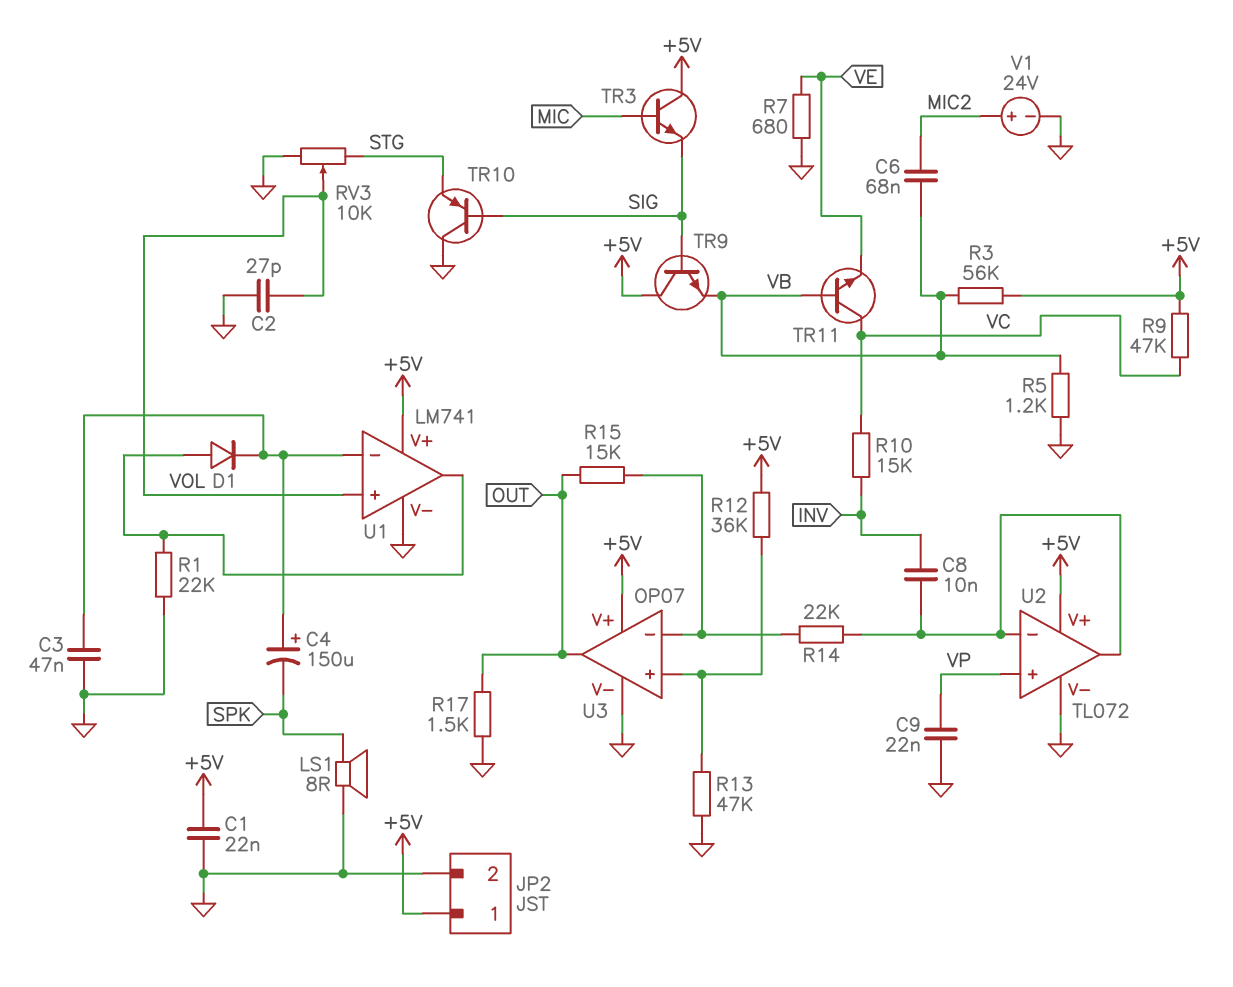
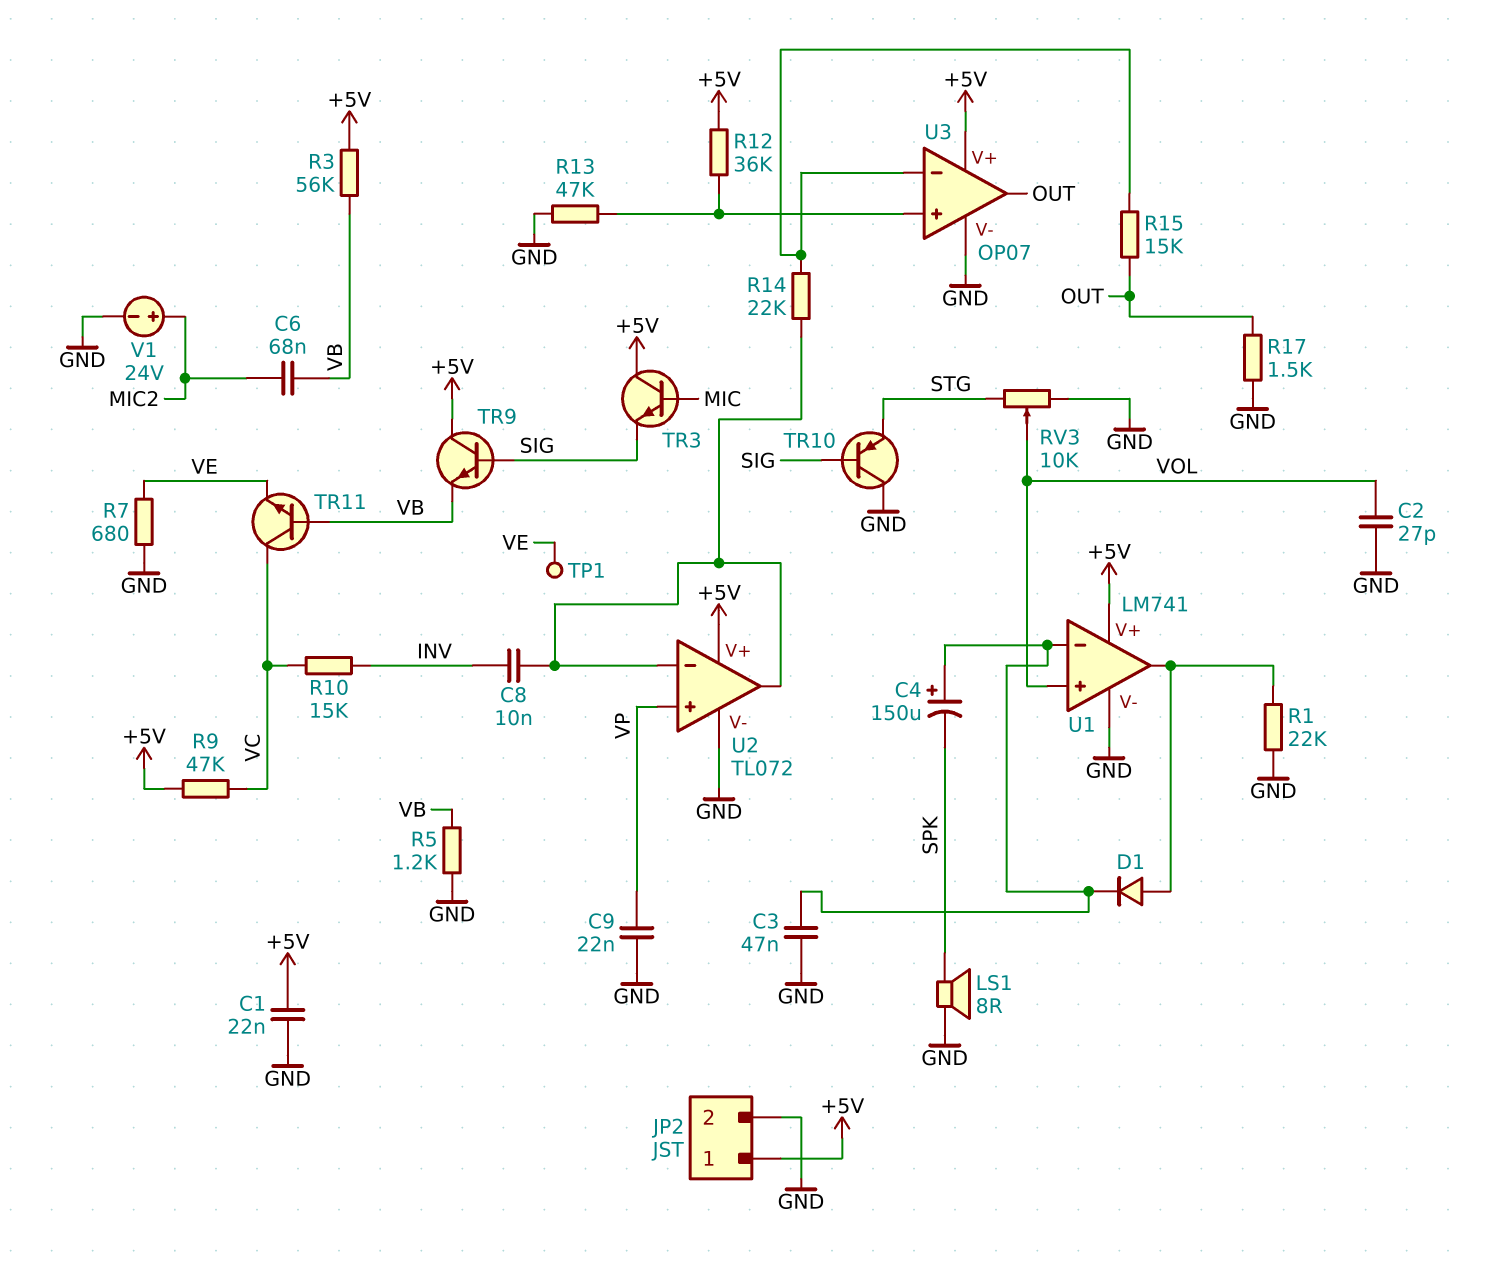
TP1: none -> test point (VE)

